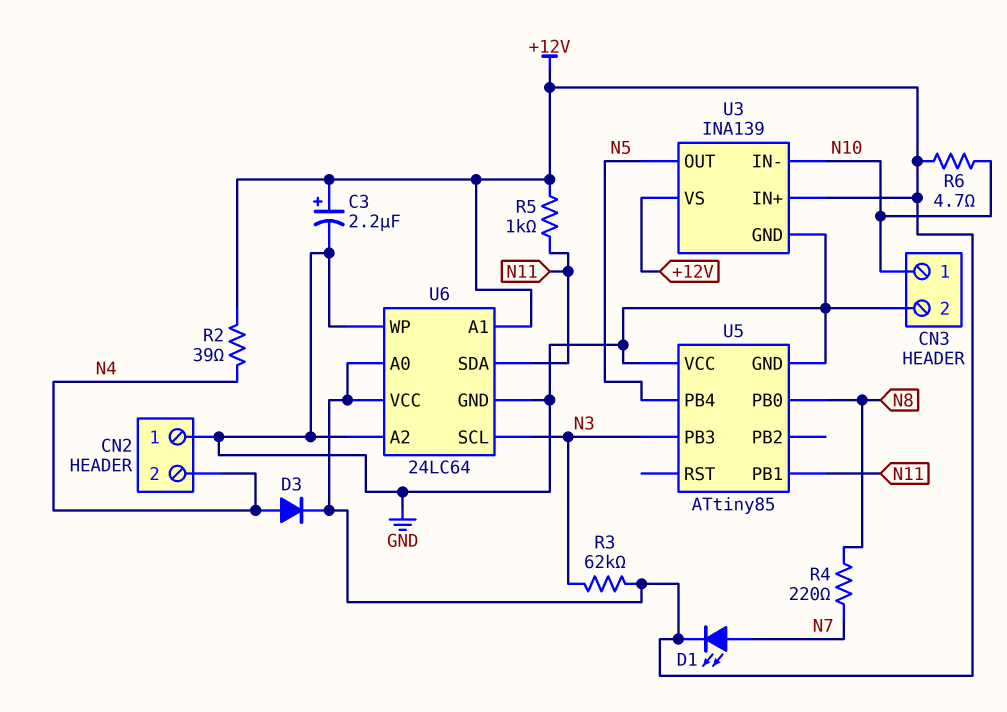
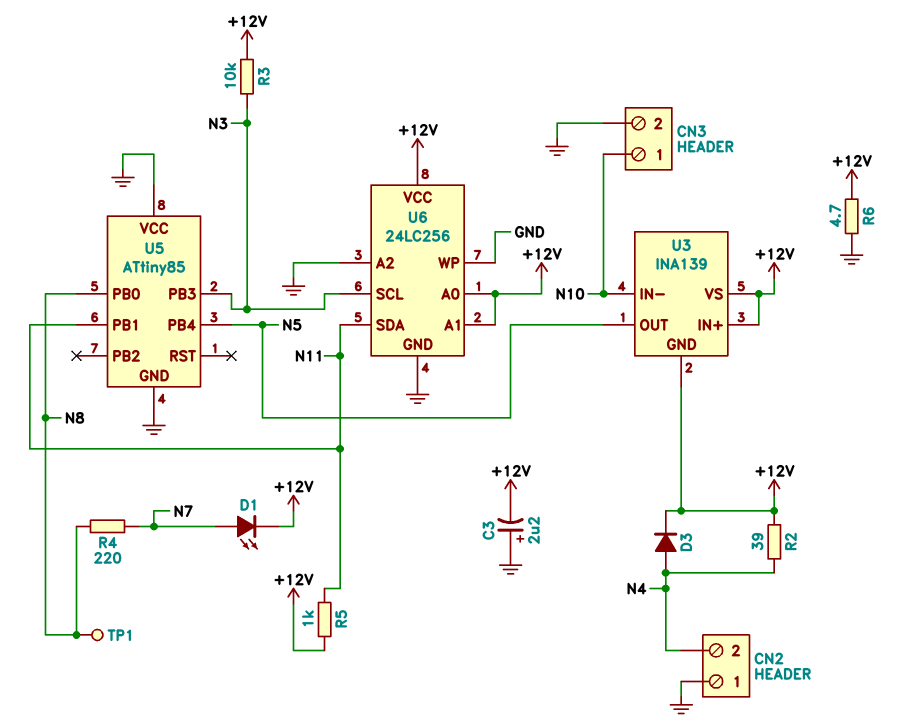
C3: 2.2uF (plus +12V, minus GND) -> 2.2uF (plus GND, minus +12V)
R3: 62k (+12V, N3) -> 10k (+12V, N3)
R6: 4.7 (+12V, N10) -> 4.7 (+12V, GND)
TP1: none -> test point (N8)
U3 pin GND: GND -> +12V
U6: 24LC64 -> 24LC256

